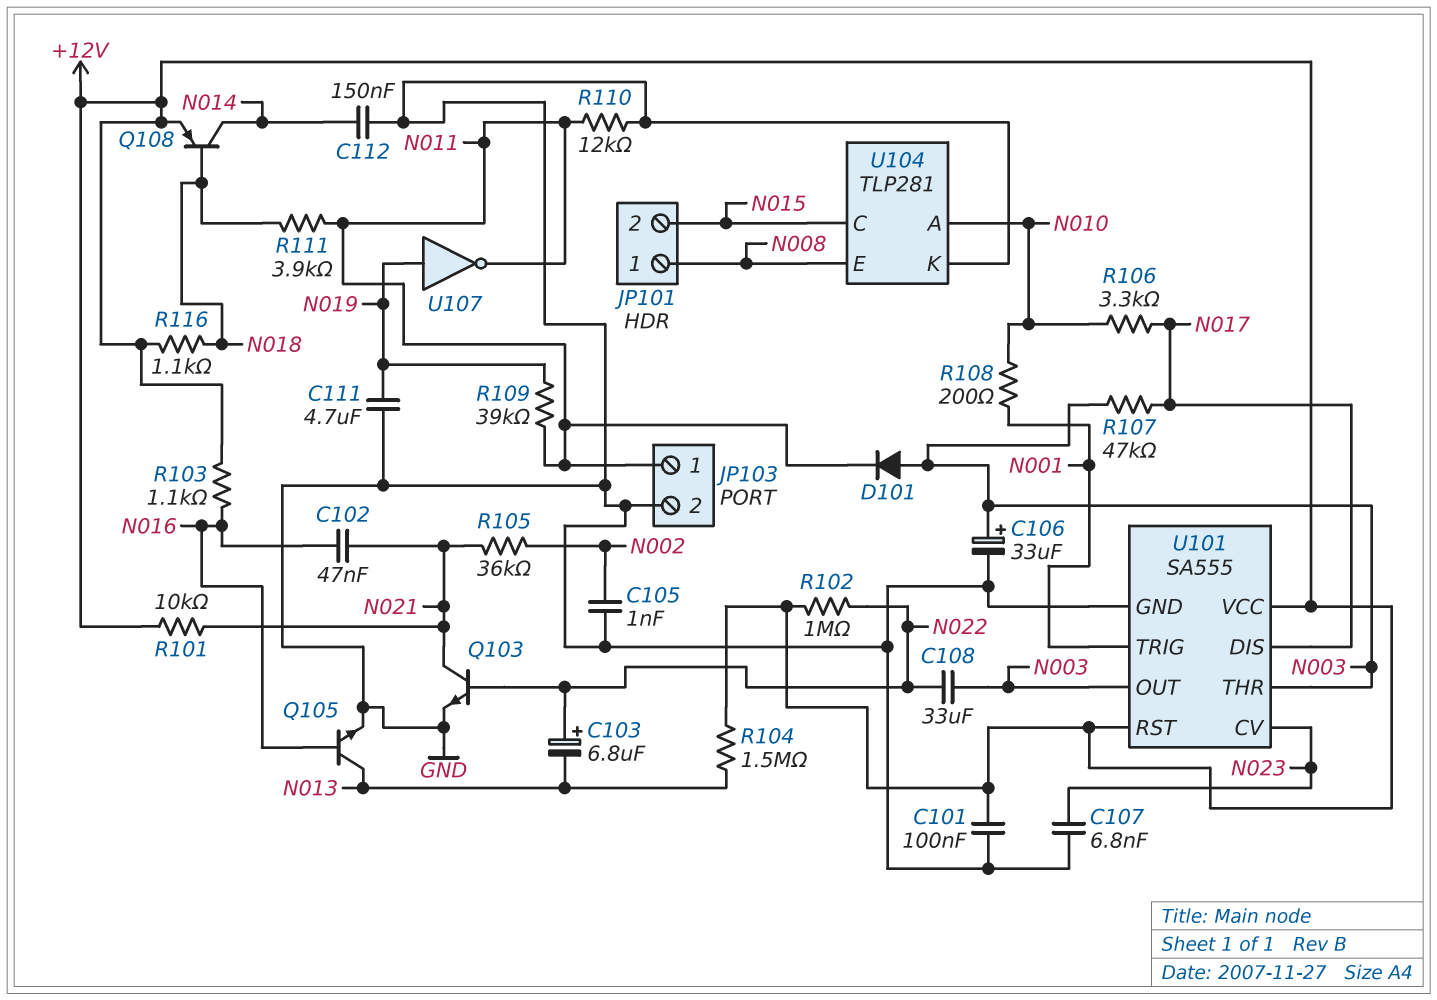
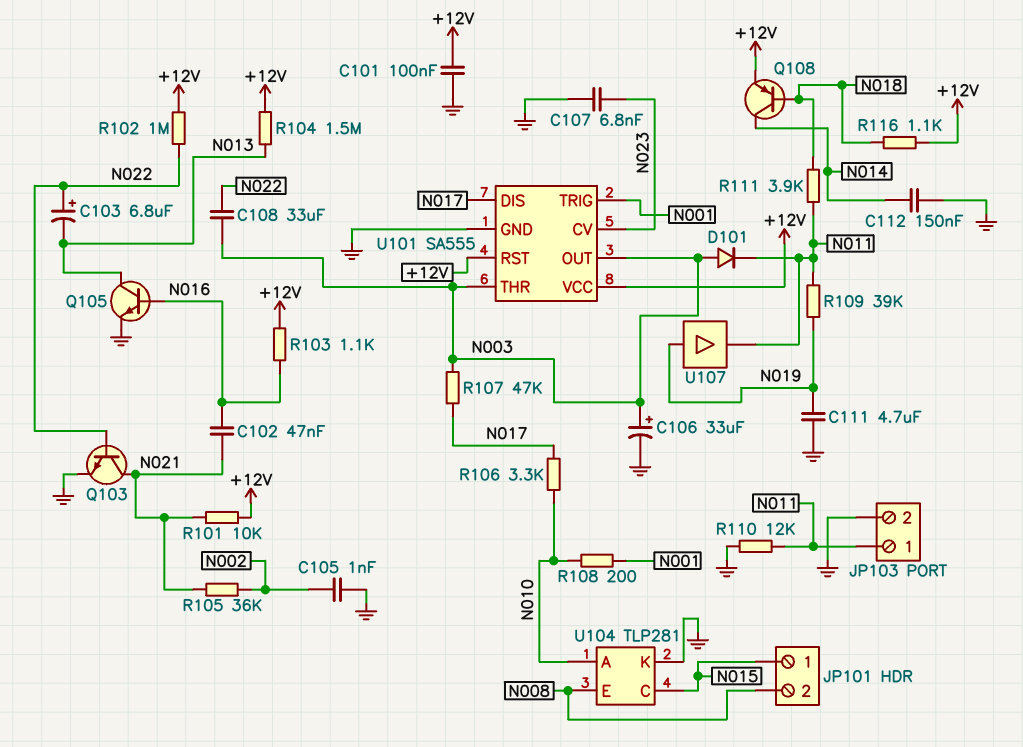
JP101 pin 1: N008 -> N015
JP101 pin 2: N015 -> N008
U107: NOT (in N019, out N011) -> buffer (in N019, out N011)

